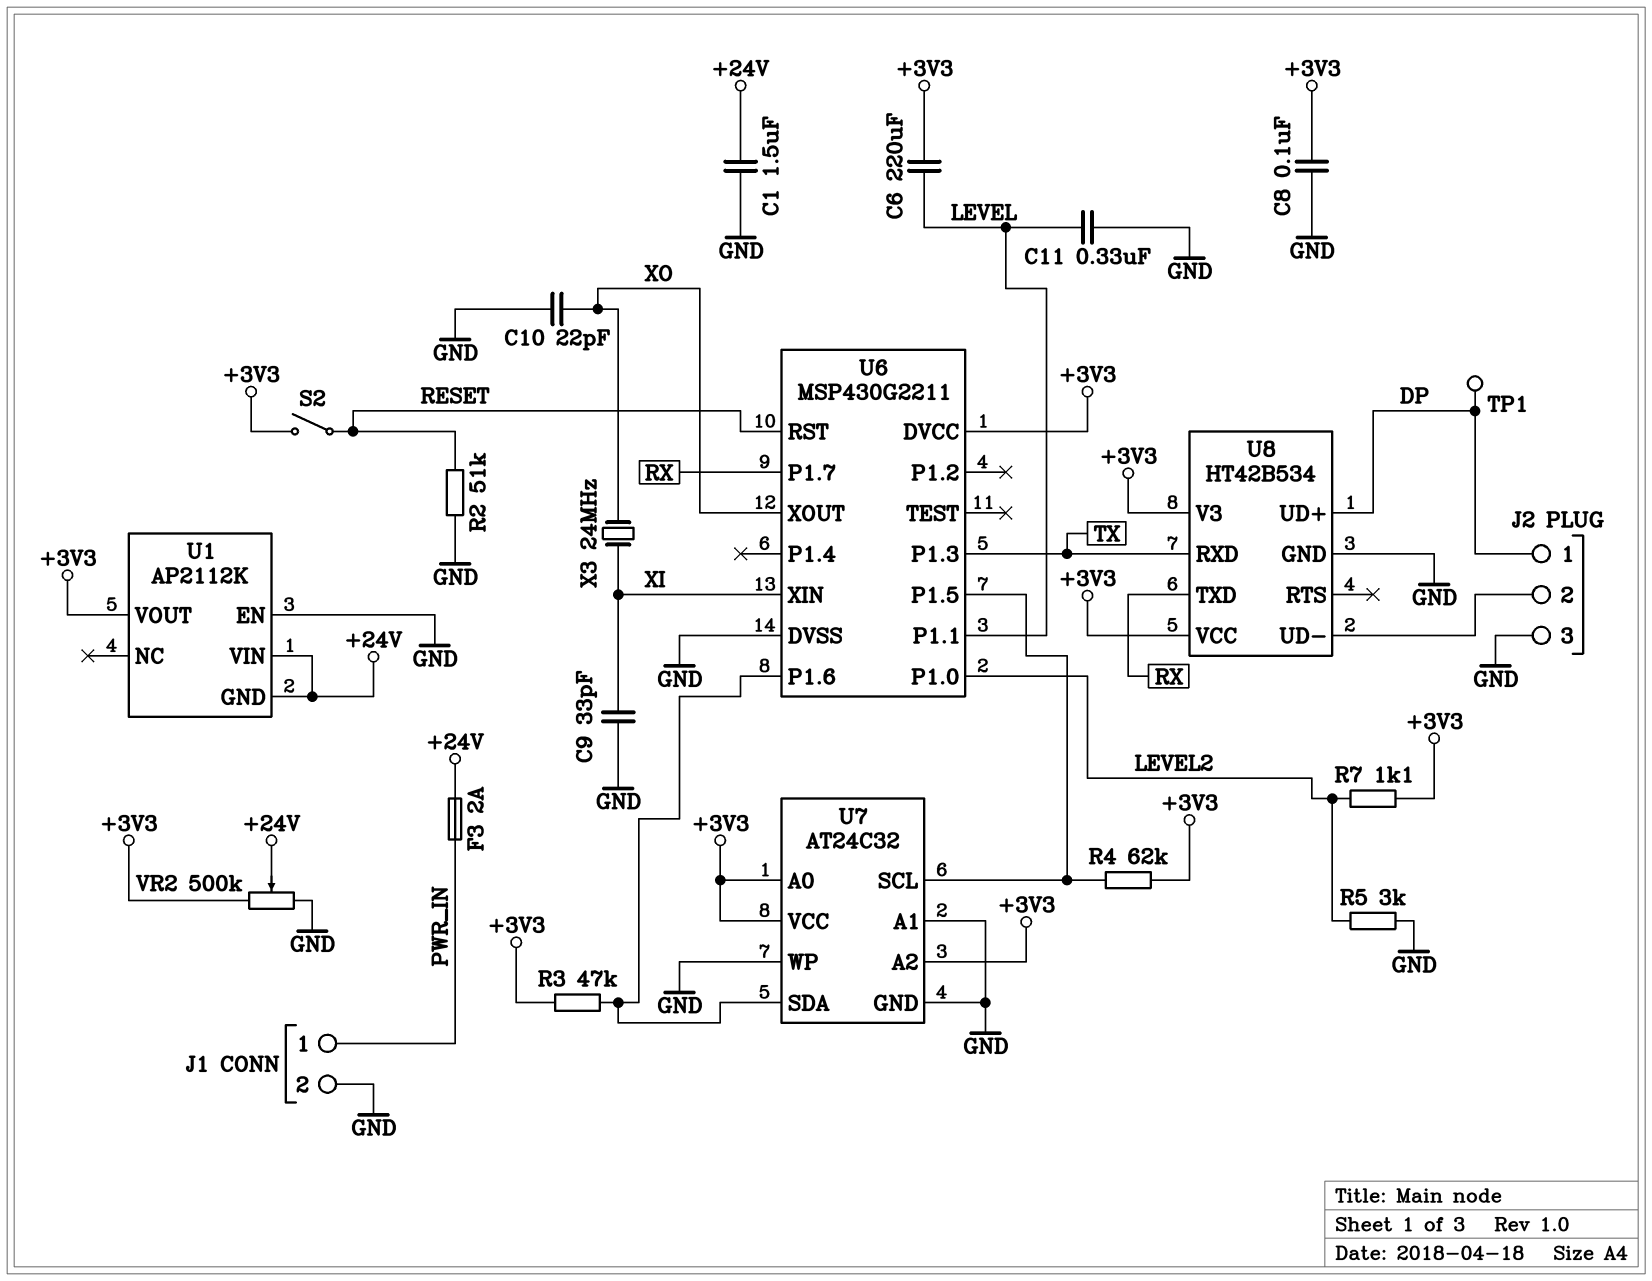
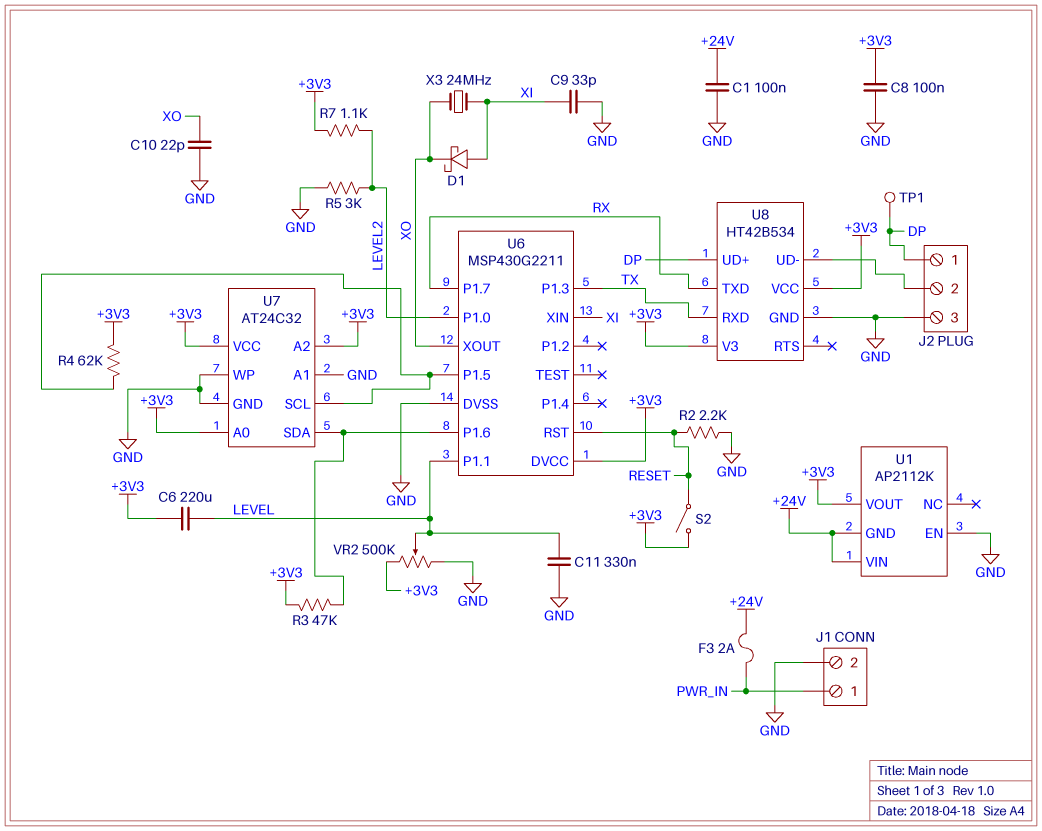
C1: 1.5uF (+24V, GND) -> 100nF (+24V, GND)
D1: none -> schottky (A XI, K XO)
R2: 51k (GND, RESET) -> 2.2k (GND, RESET)
VR2: 500k (+3V3, GND, wiper +24V) -> 500k (+3V3, GND, wiper LEVEL)

